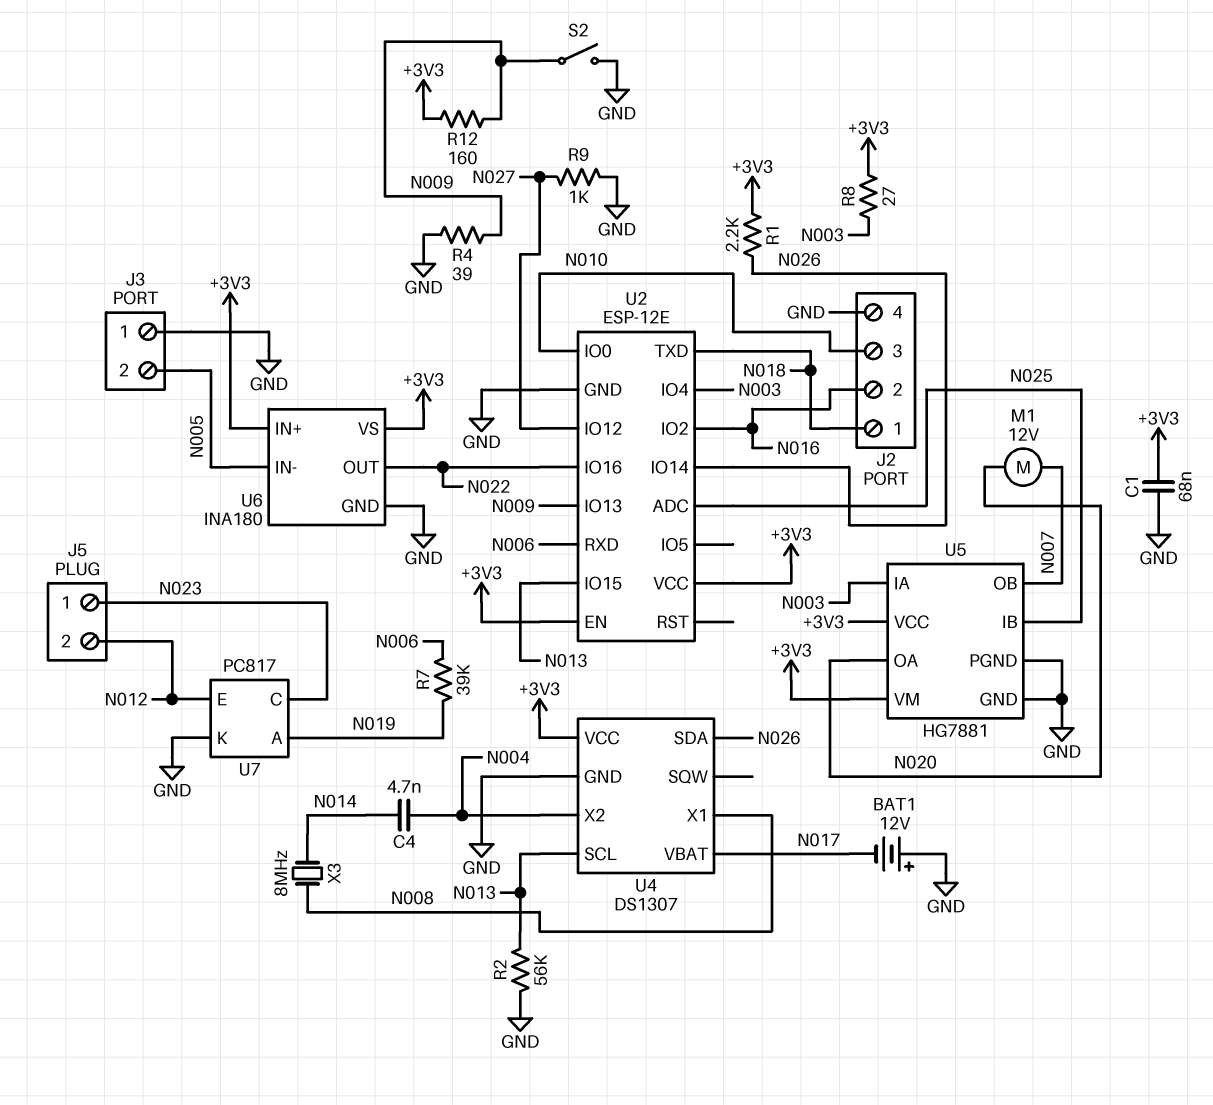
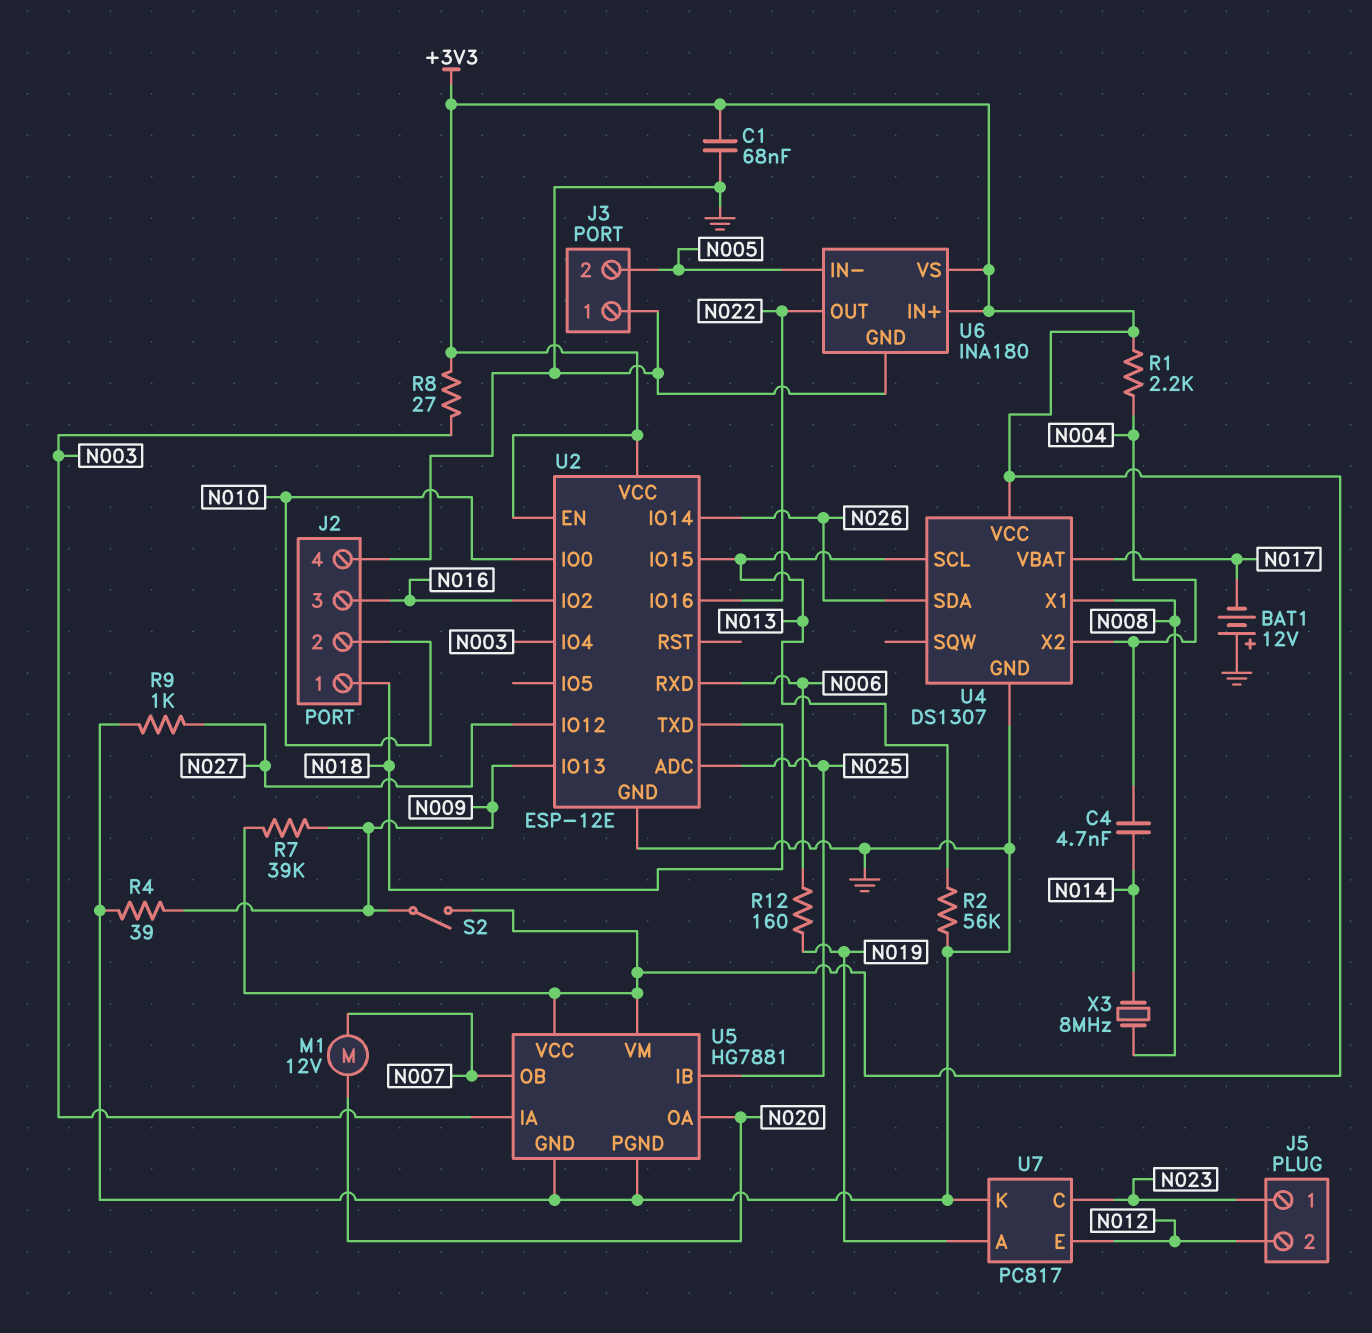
J2 pin 2: N016 -> N010
J2 pin 3: N010 -> N016
R1: 2.2k (+3V3, N026) -> 2.2k (+3V3, N004)
R7: 39k (N006, N019) -> 39k (+3V3, N009)
R12: 160 (+3V3, N009) -> 160 (N006, N019)
S2: switch (GND, N009) -> switch (+3V3, N009)

